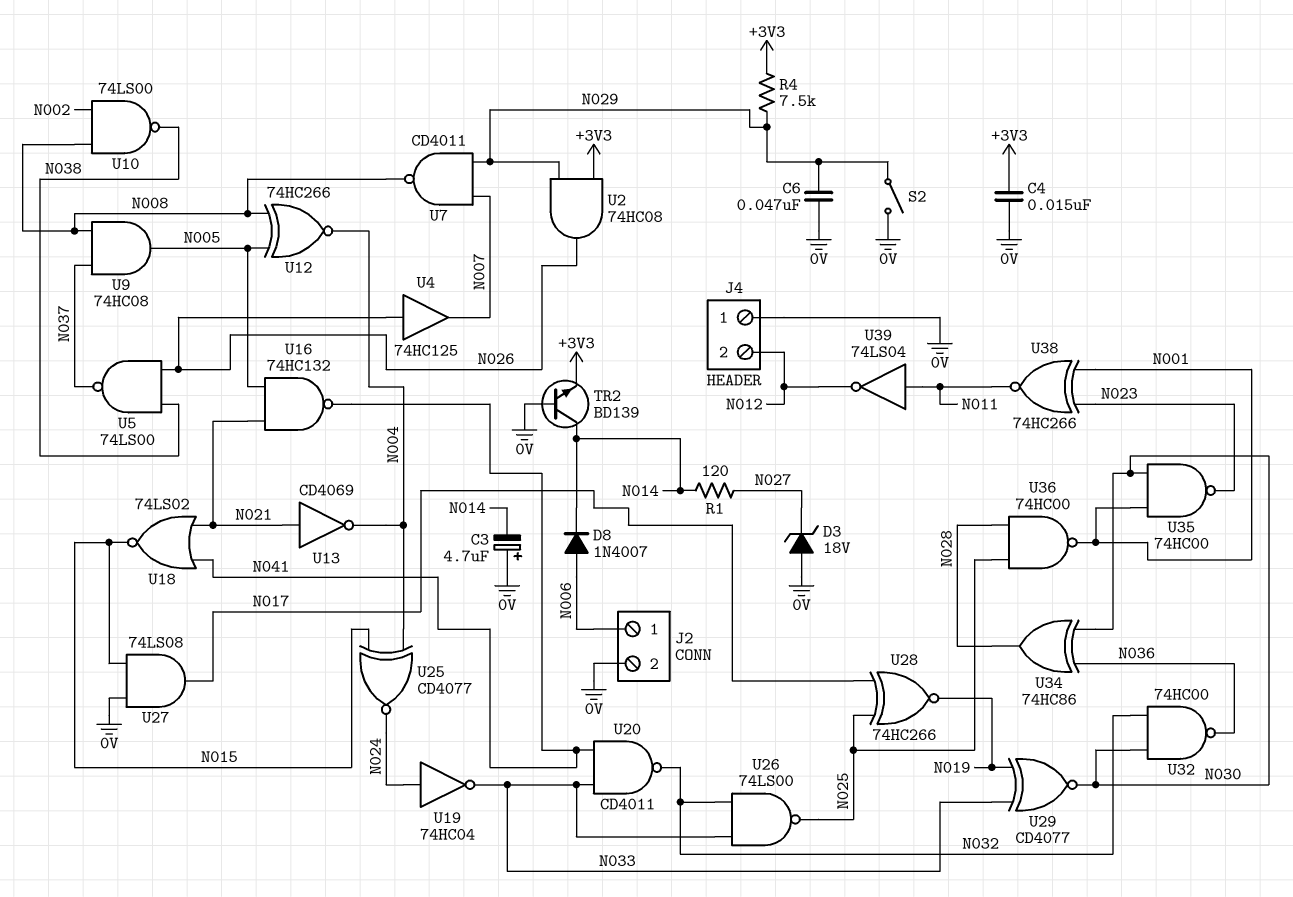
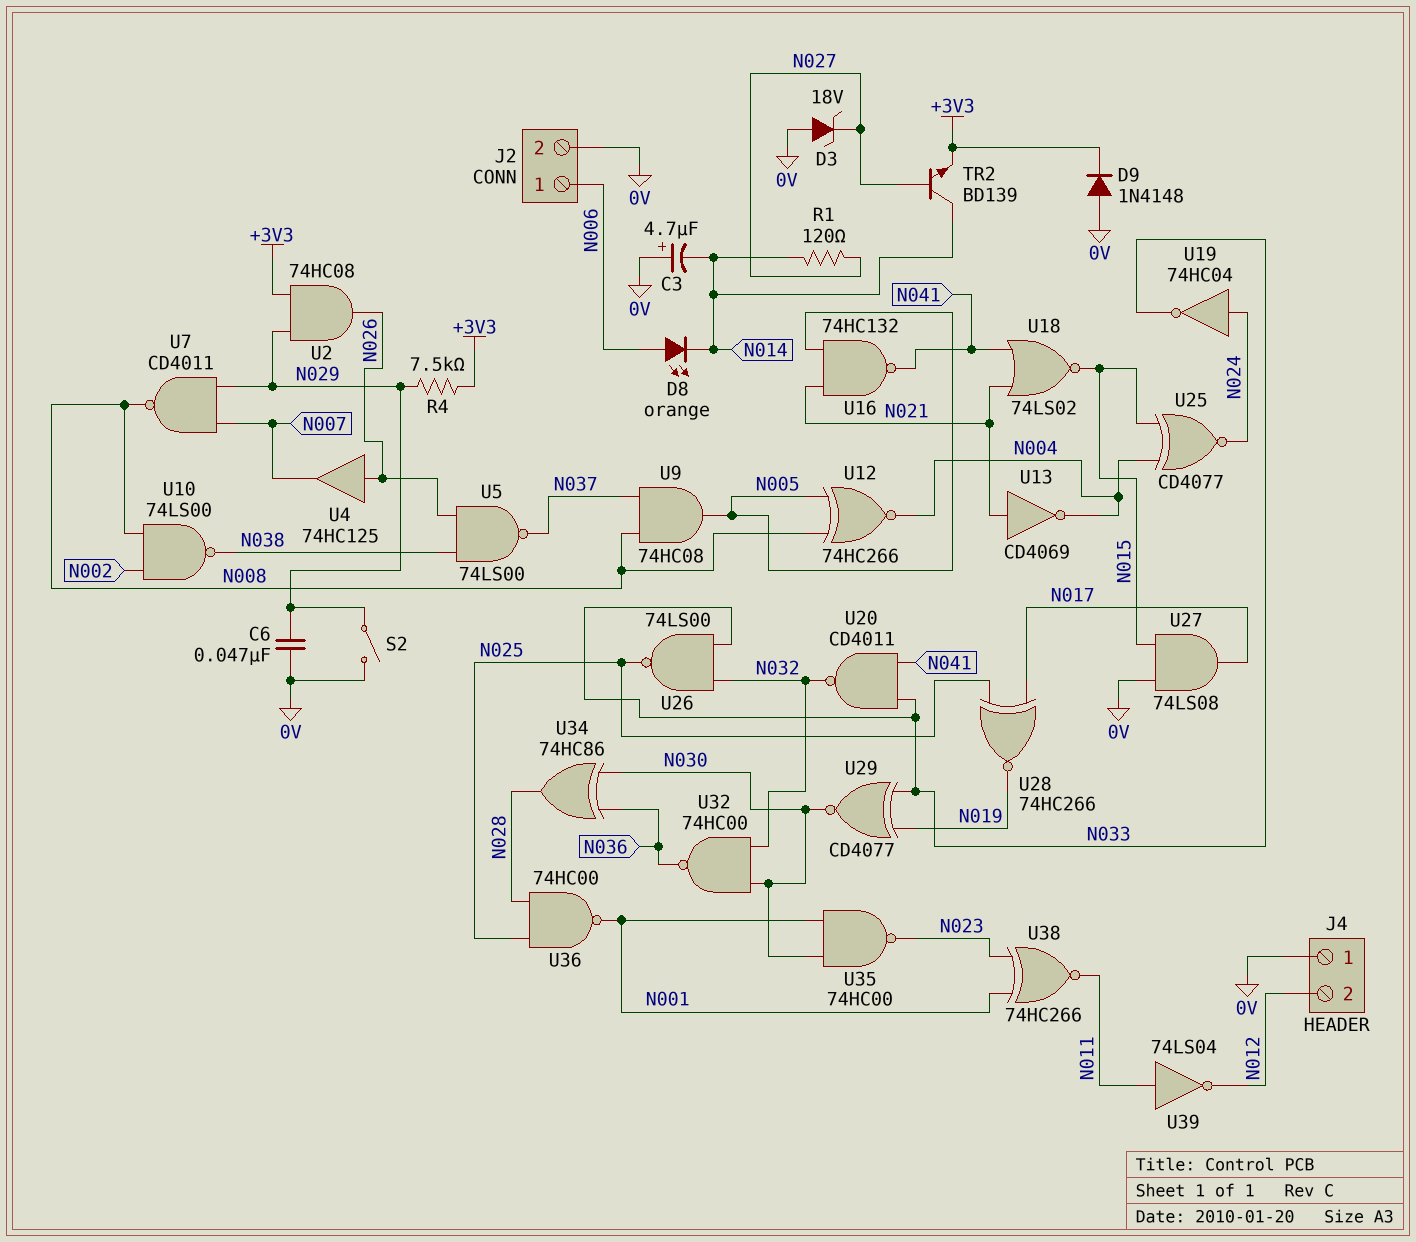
C4: 15nF (+3V3, 0V) -> none
D8: diode 1N4007 (A N006, K N014) -> LED orange (A N006, K N014)
D9: none -> diode 1N4148 (A 0V, K +3V3)
TR2: NPN BD139 (B 0V, C N014, E +3V3) -> NPN BD139 (B N027, C N014, E +3V3)

